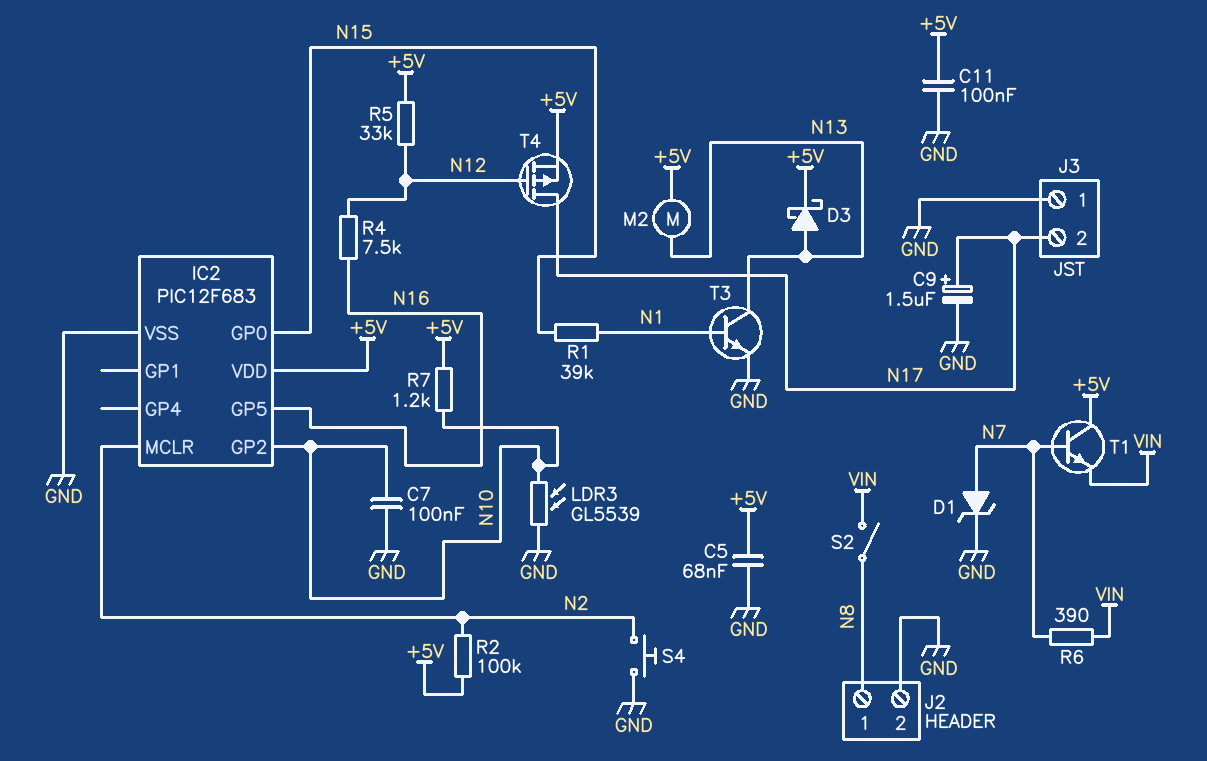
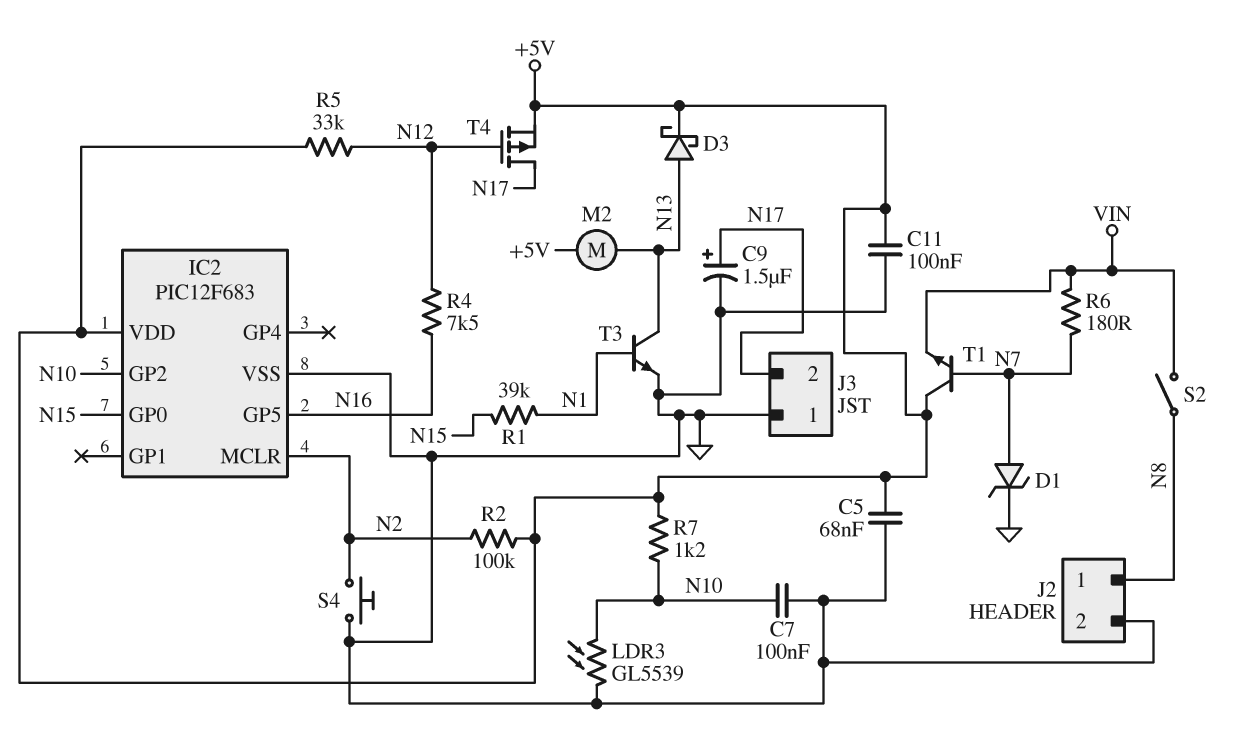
R6: 390 (N7, VIN) -> 180 (N7, VIN)

